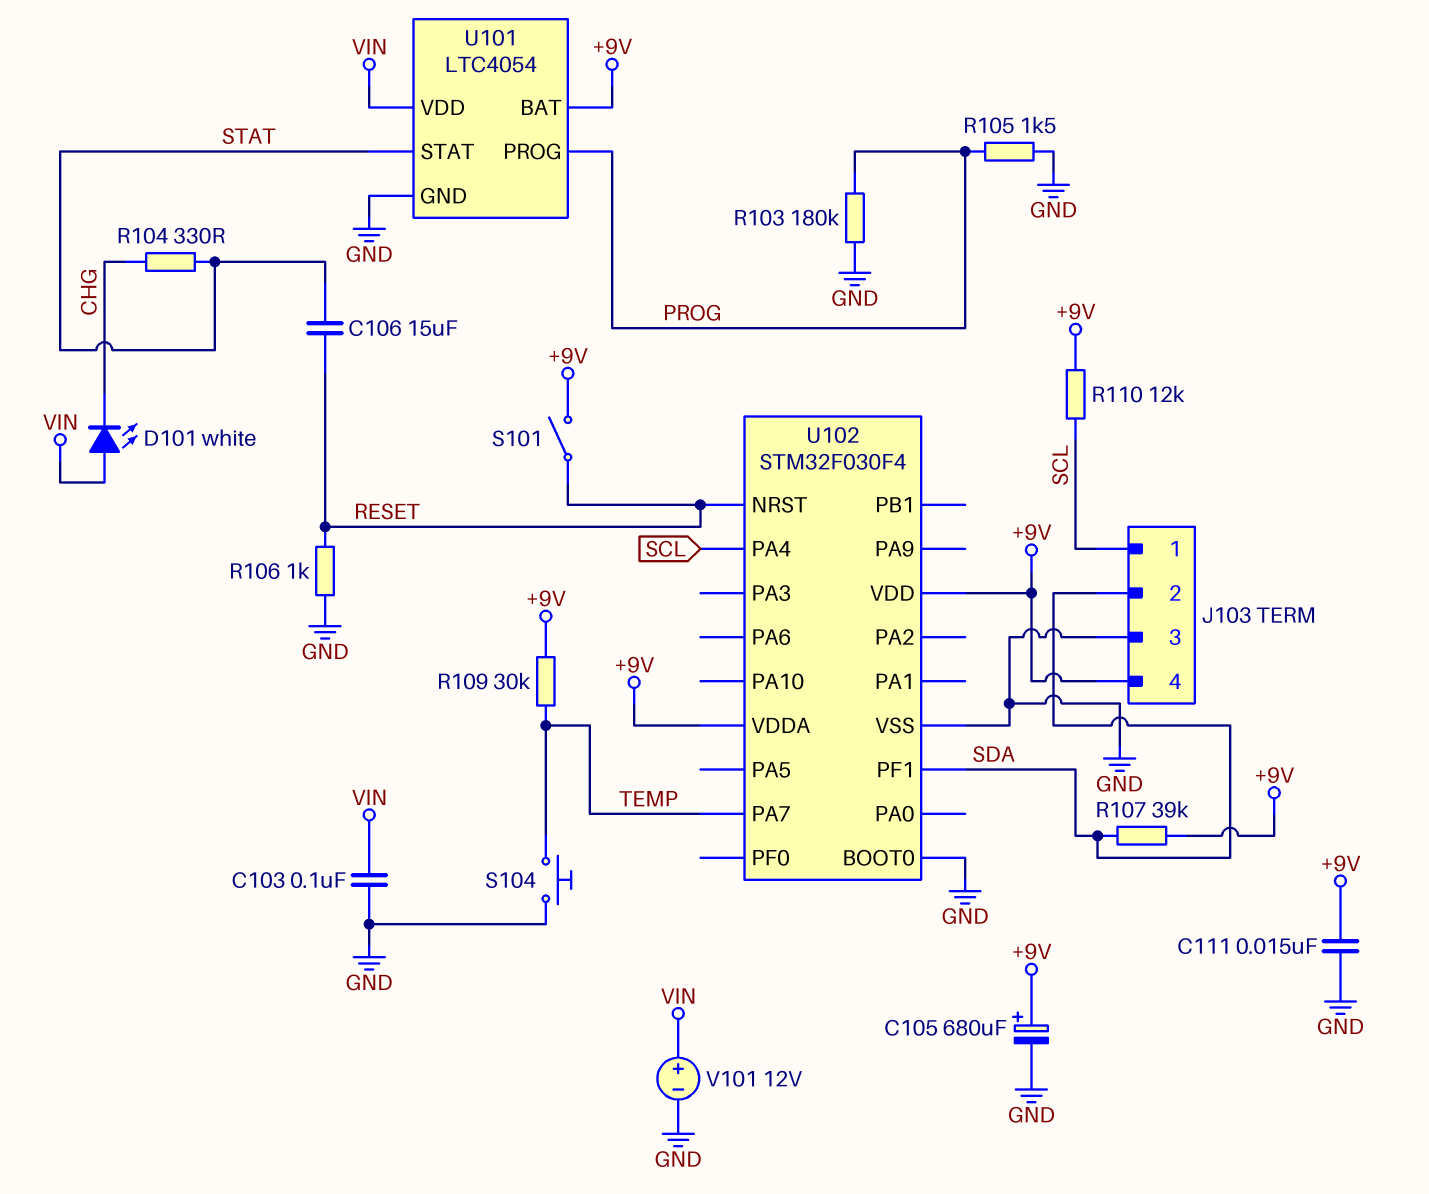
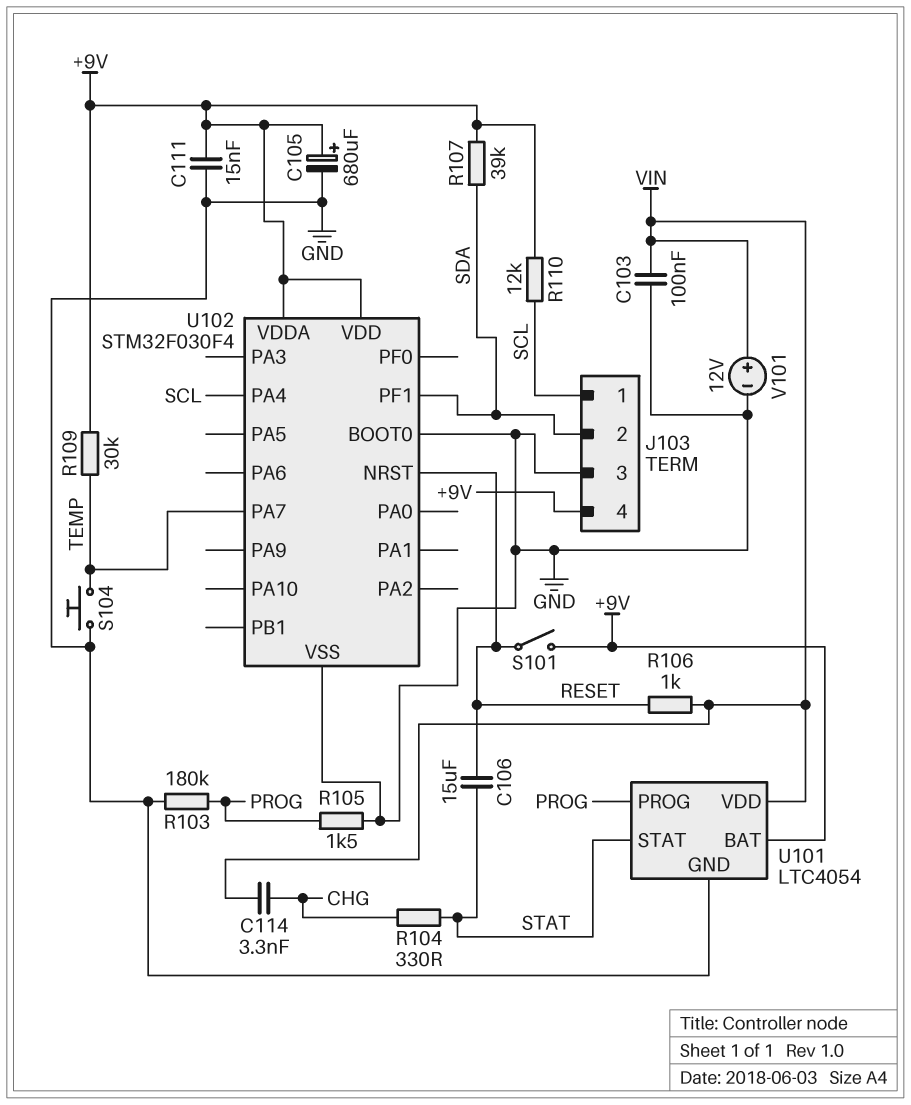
C114: none -> 3.3nF (CHG, VIN)
D101: LED white (A VIN, K CHG) -> none
R106: 1k (GND, RESET) -> 1k (RESET, VIN)

